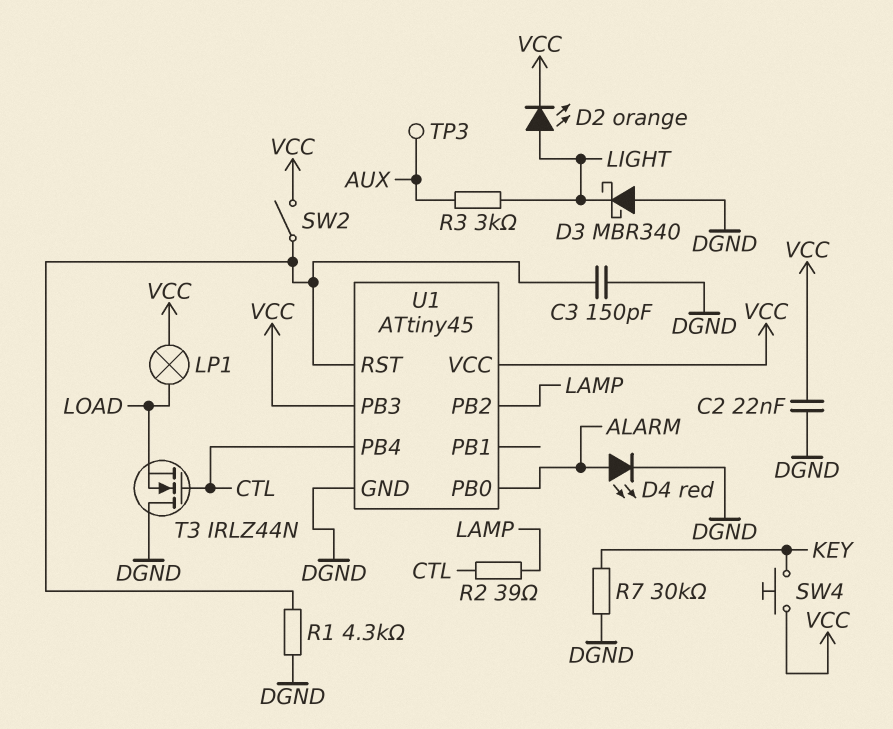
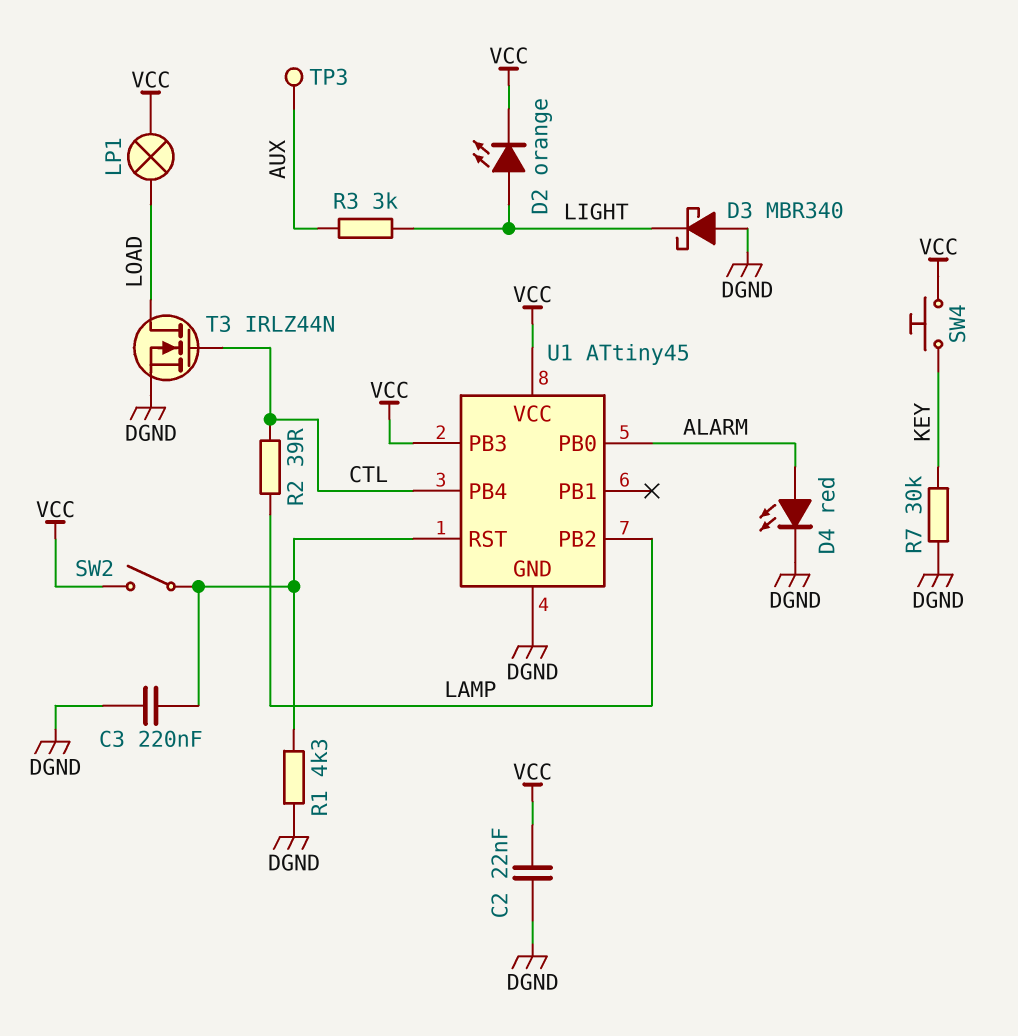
C3: 150pF (DGND, U1/RST) -> 220nF (DGND, U1/RST)
T3: NMOS IRLZ44N (G CTL, D DGND, S LOAD) -> NMOS IRLZ44N (G CTL, D LOAD, S DGND)

